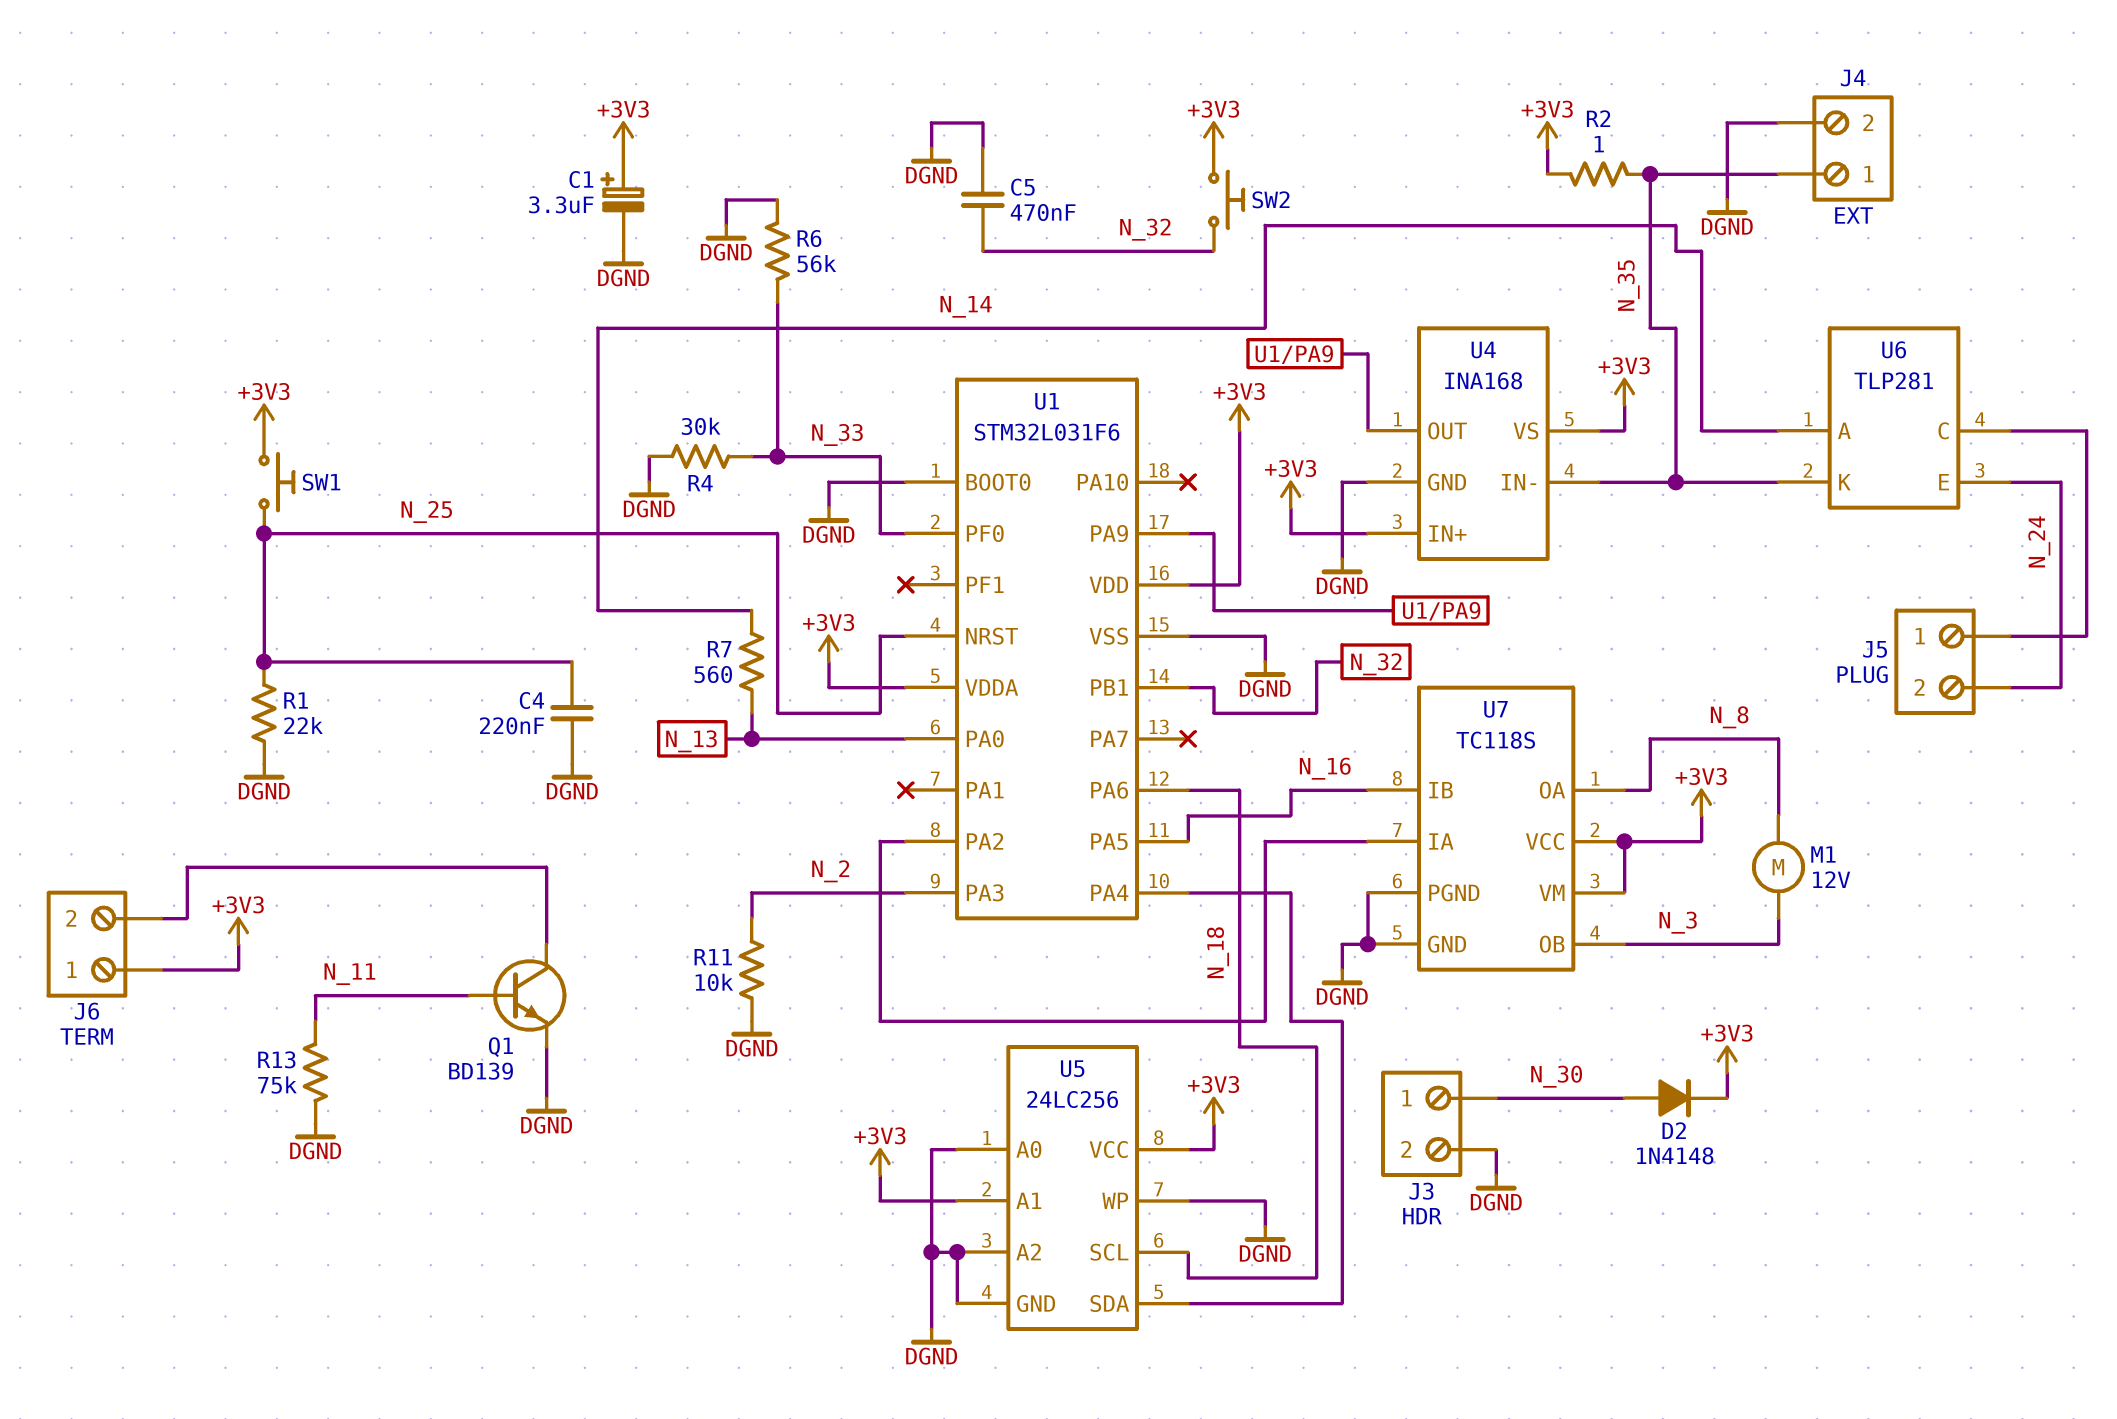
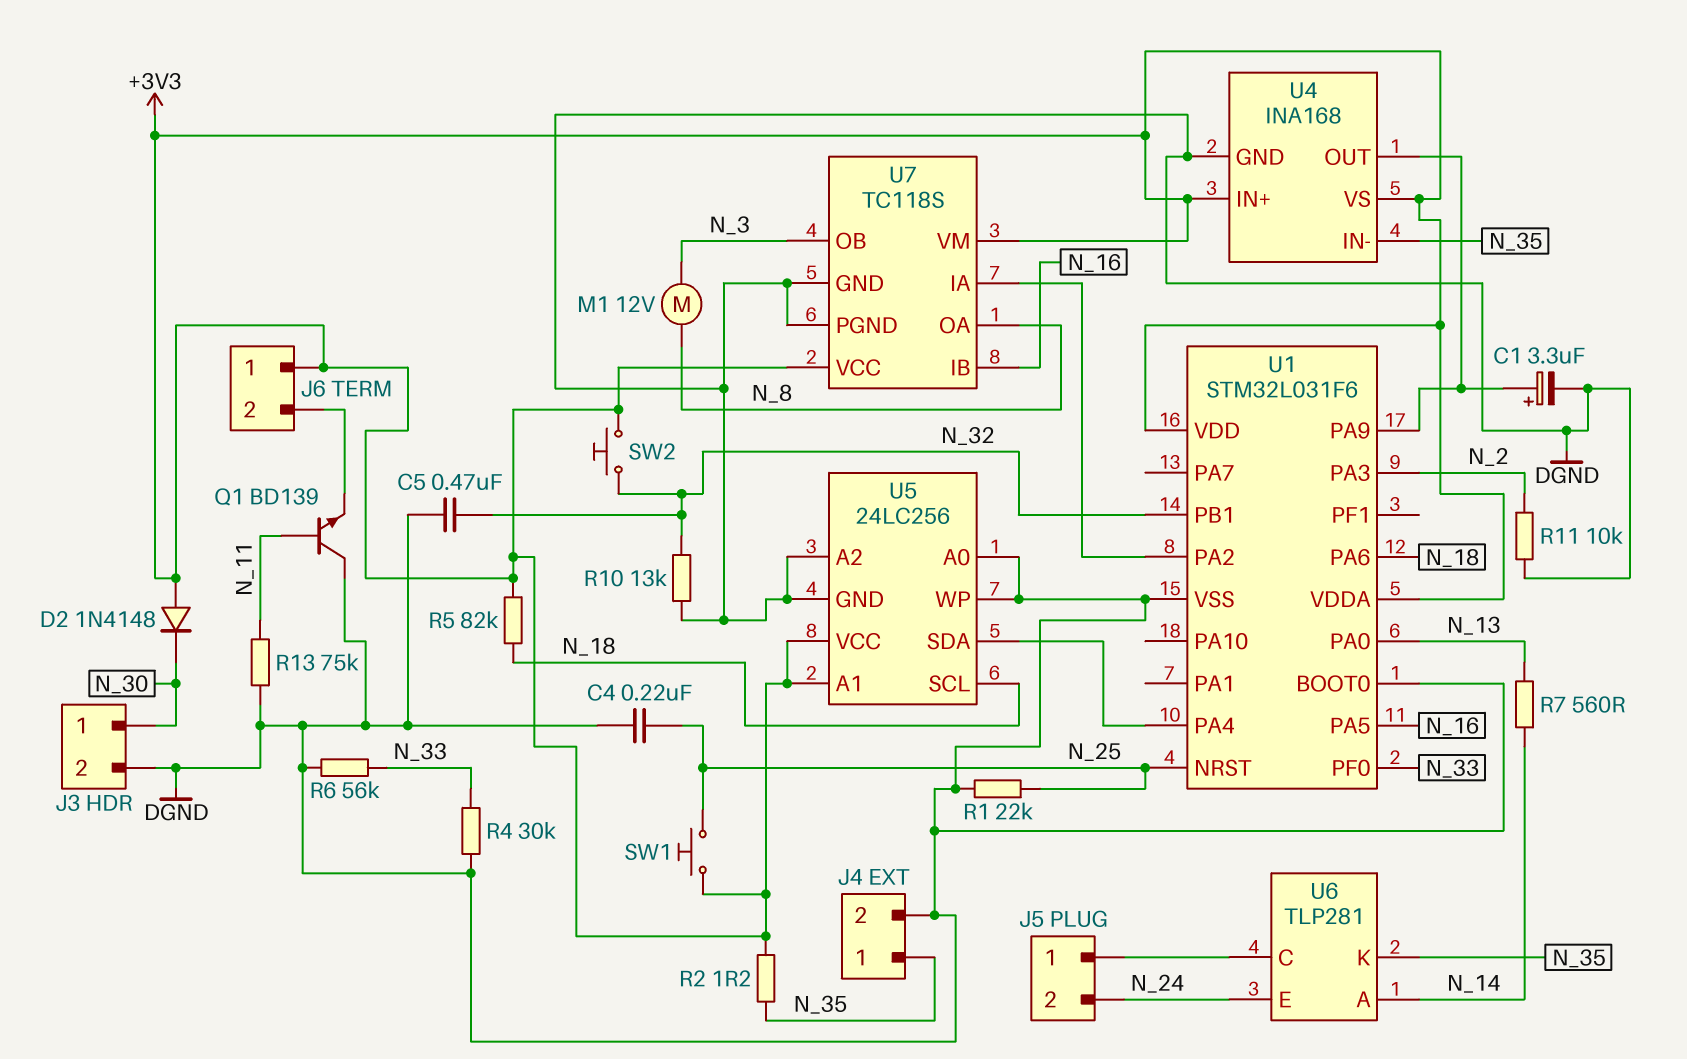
C1: 3.3uF (plus +3V3, minus DGND) -> 3.3uF (plus U1/PA9, minus DGND)
D2: diode 1N4148 (A N_30, K +3V3) -> diode 1N4148 (A +3V3, K N_30)
Q1: NPN BD139 (B N_11, C J6/2, E DGND) -> NPN BD139 (B N_11, C DGND, E J6/2)
R2: 1 (+3V3, N_35) -> 1.2 (+3V3, N_35)
R5: none -> 82k (+3V3, N_18)
R10: none -> 13k (DGND, N_32)

